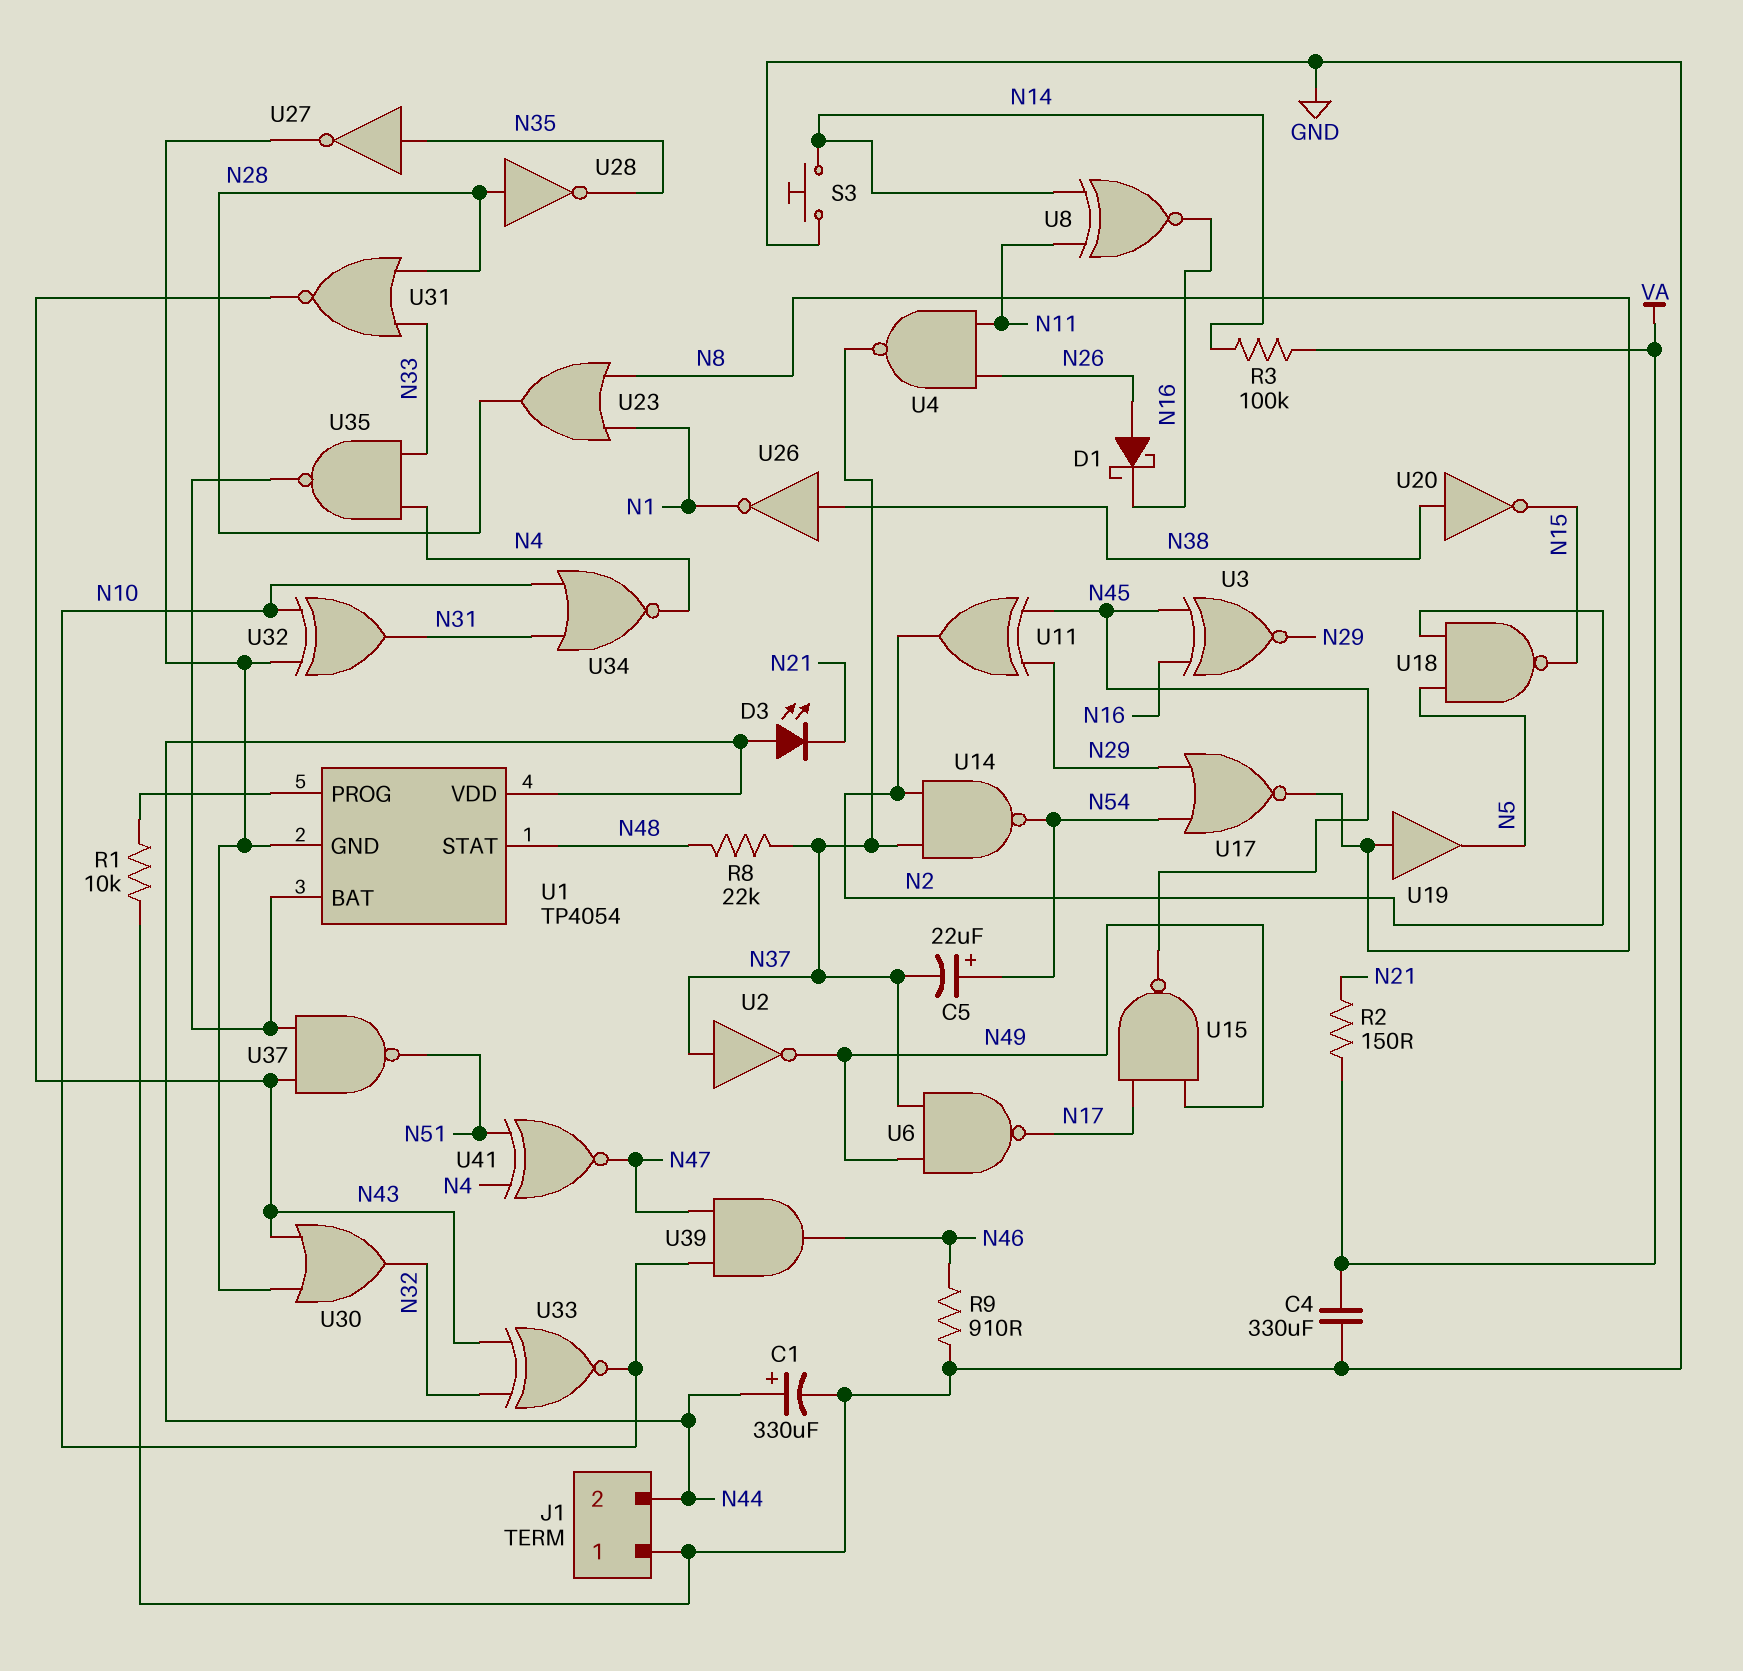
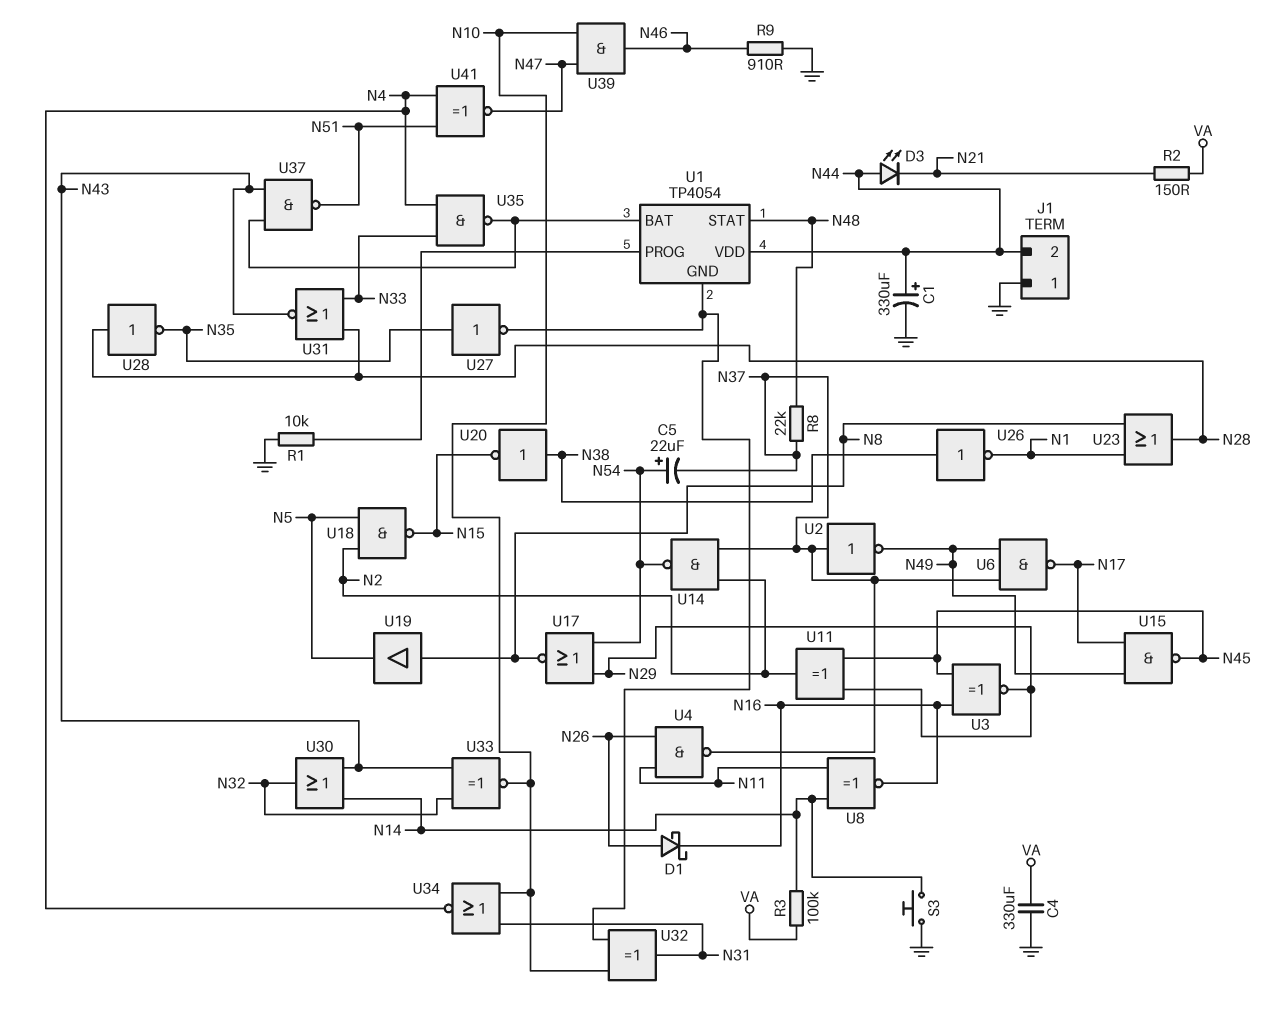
U30: OR (in N43, in U1/GND, out N32) -> OR (in N14, in N43, out N32)

